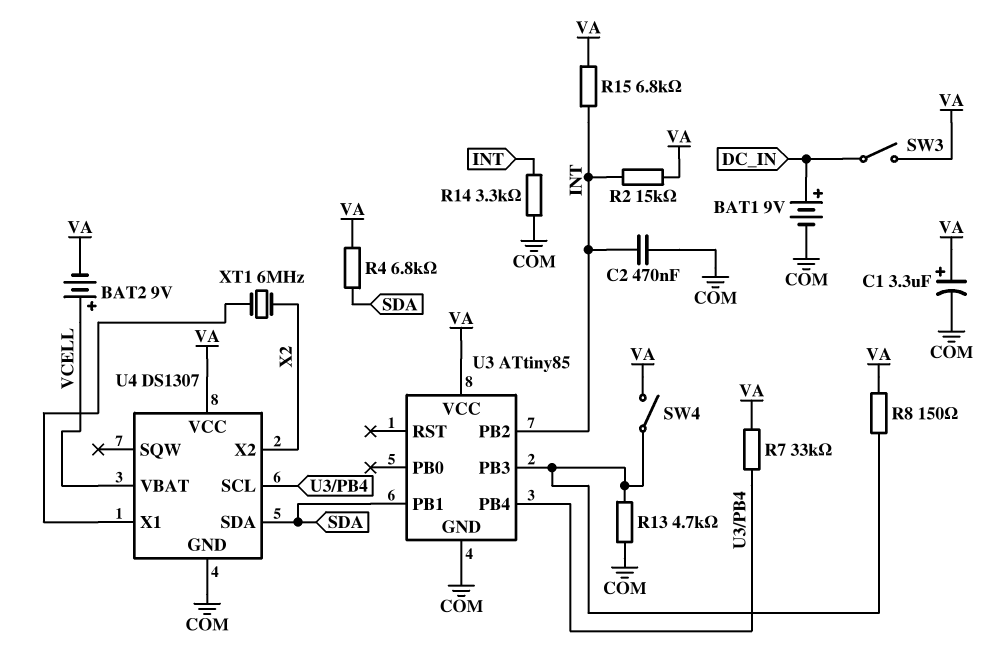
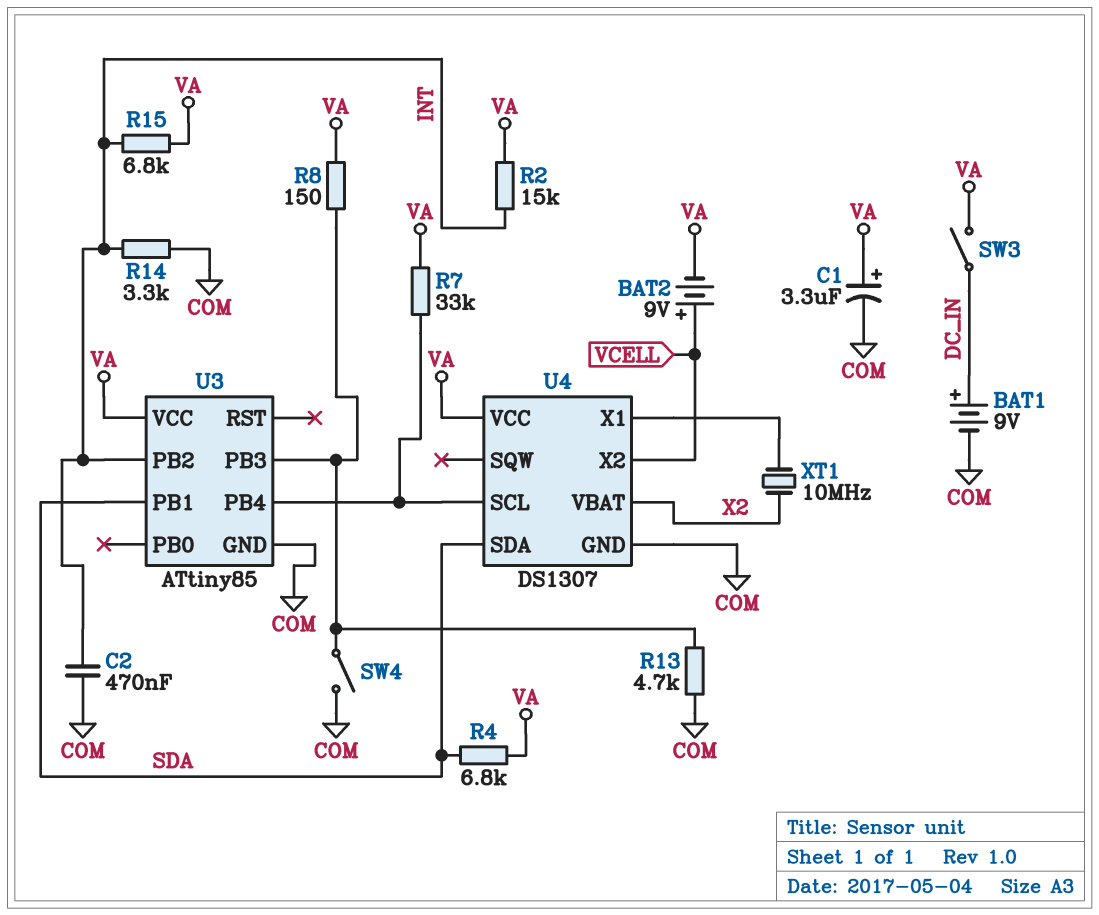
SW4: switch (U3/PB3, VA) -> switch (COM, U3/PB3)
U4 pin VBAT: VCELL -> X2
U4 pin X2: X2 -> VCELL
XT1: 6MHz (U4/X1, X2) -> 10MHz (U4/X1, X2)

